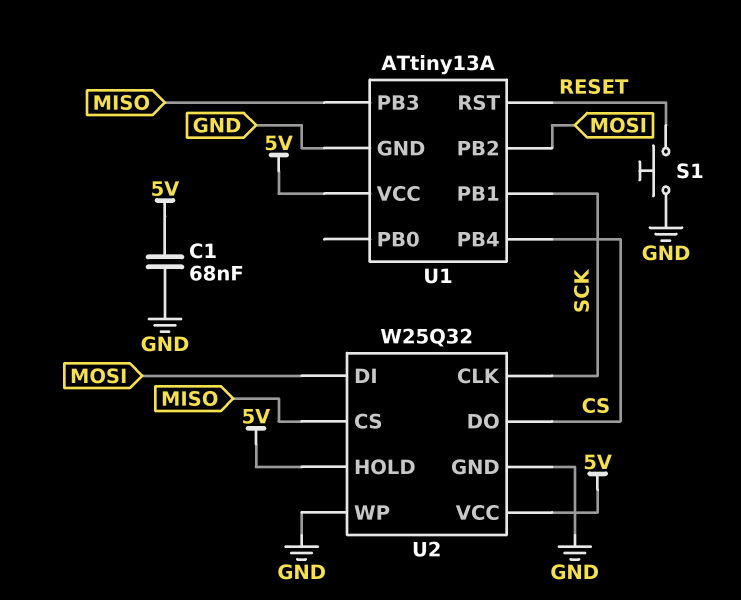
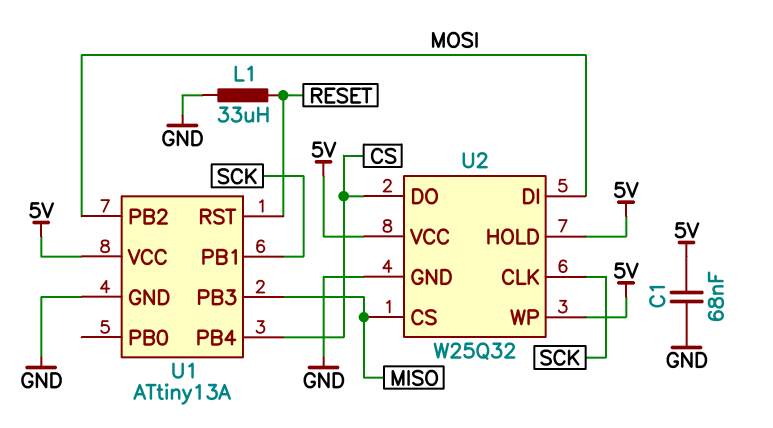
L1: none -> 33uH (GND, RESET)
S1: button (GND, RESET) -> none
U2 pin WP: GND -> 5V

